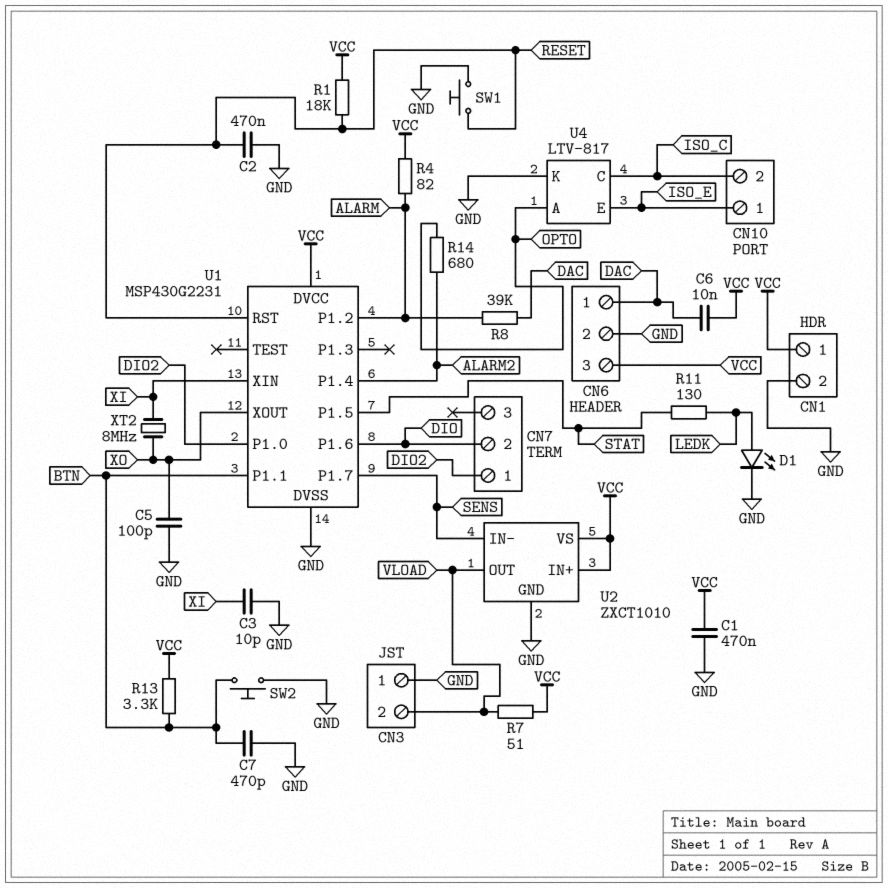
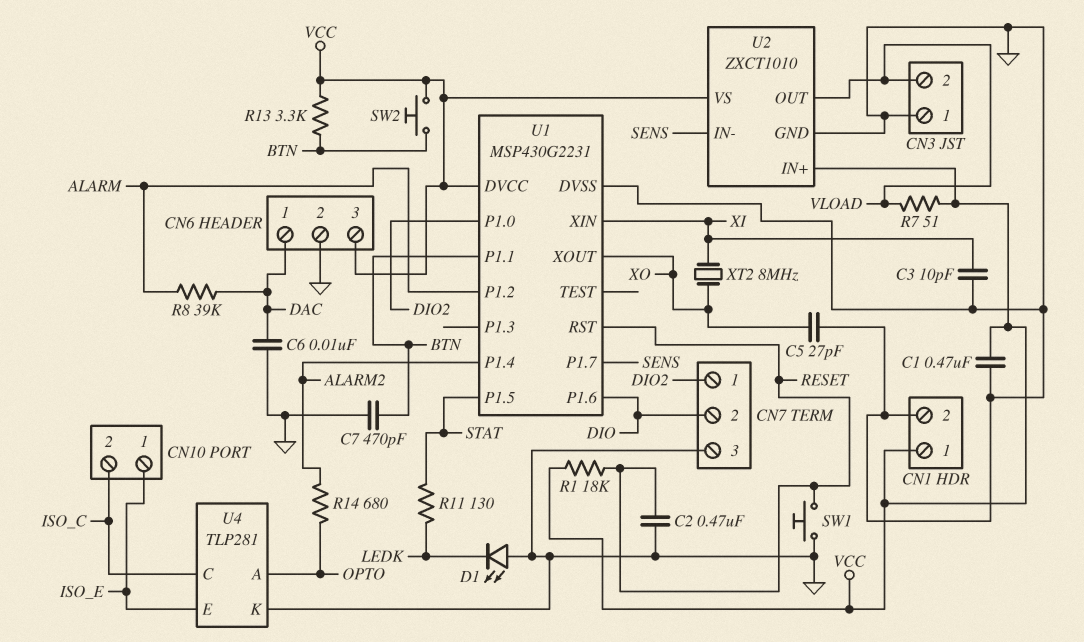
C5: 100pF (GND, XO) -> 27pF (GND, XO)
C6: 10nF (DAC, VCC) -> 10nF (DAC, GND)
CN7 pin 3: none -> GND
D1: LED (A LEDK, K GND) -> LED (A GND, K LEDK)
R4: 82 (ALARM, VCC) -> none
SW2: button (BTN, GND) -> button (BTN, VCC)
U4: LTV-817 -> TLP281

